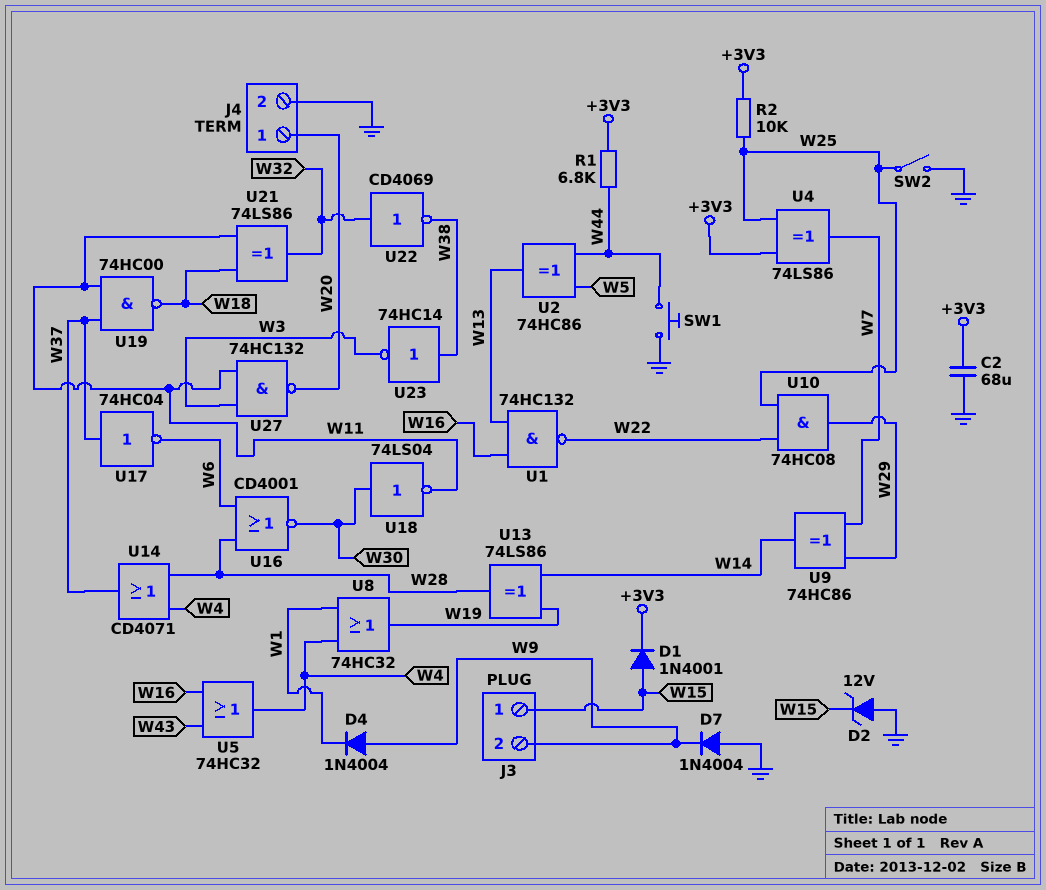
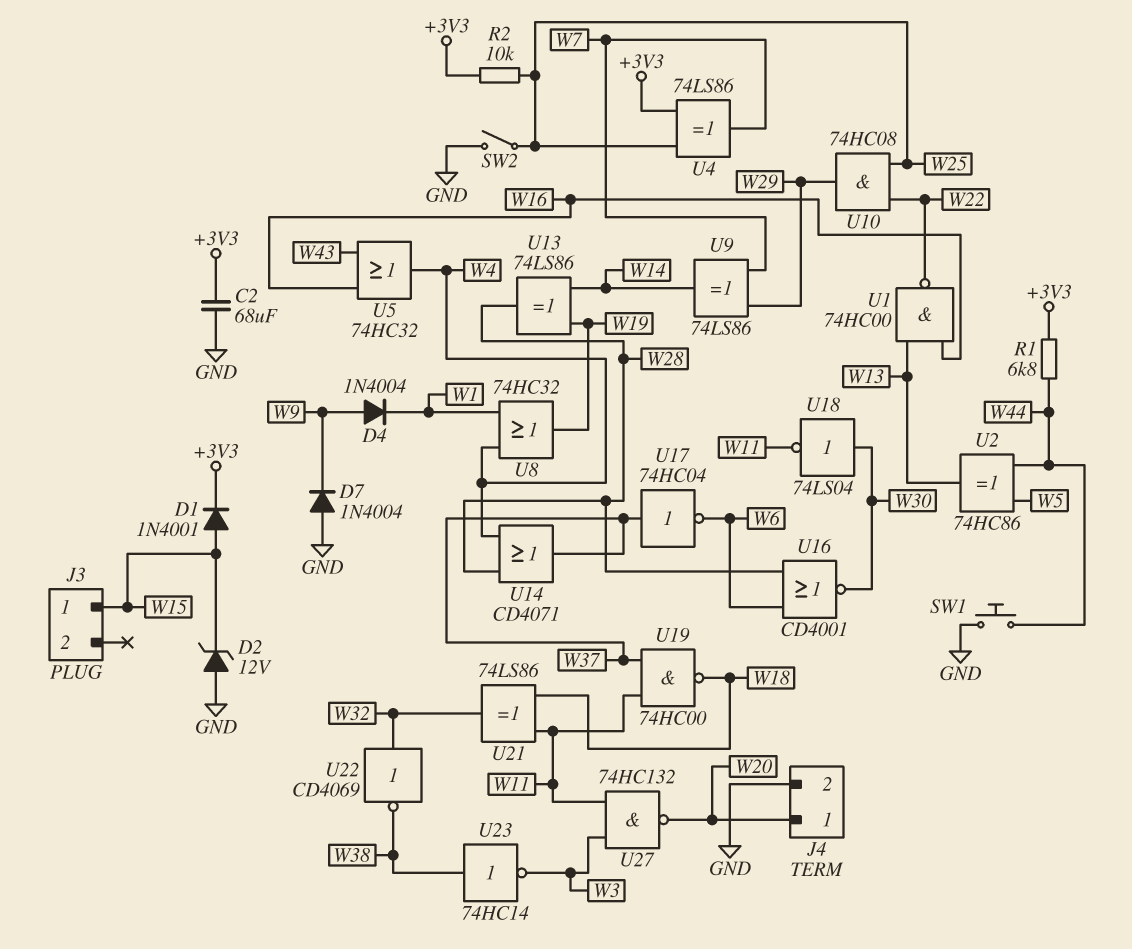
J3 pin 2: W9 -> none
U1: NAND 74HC132 (in W13, in W16, out W22) -> NAND 74HC00 (in W13, in W16, out W22)
U9: XOR 74HC86 (in W7, in W29, out W14) -> XOR 74LS86 (in W7, in W29, out W14)

